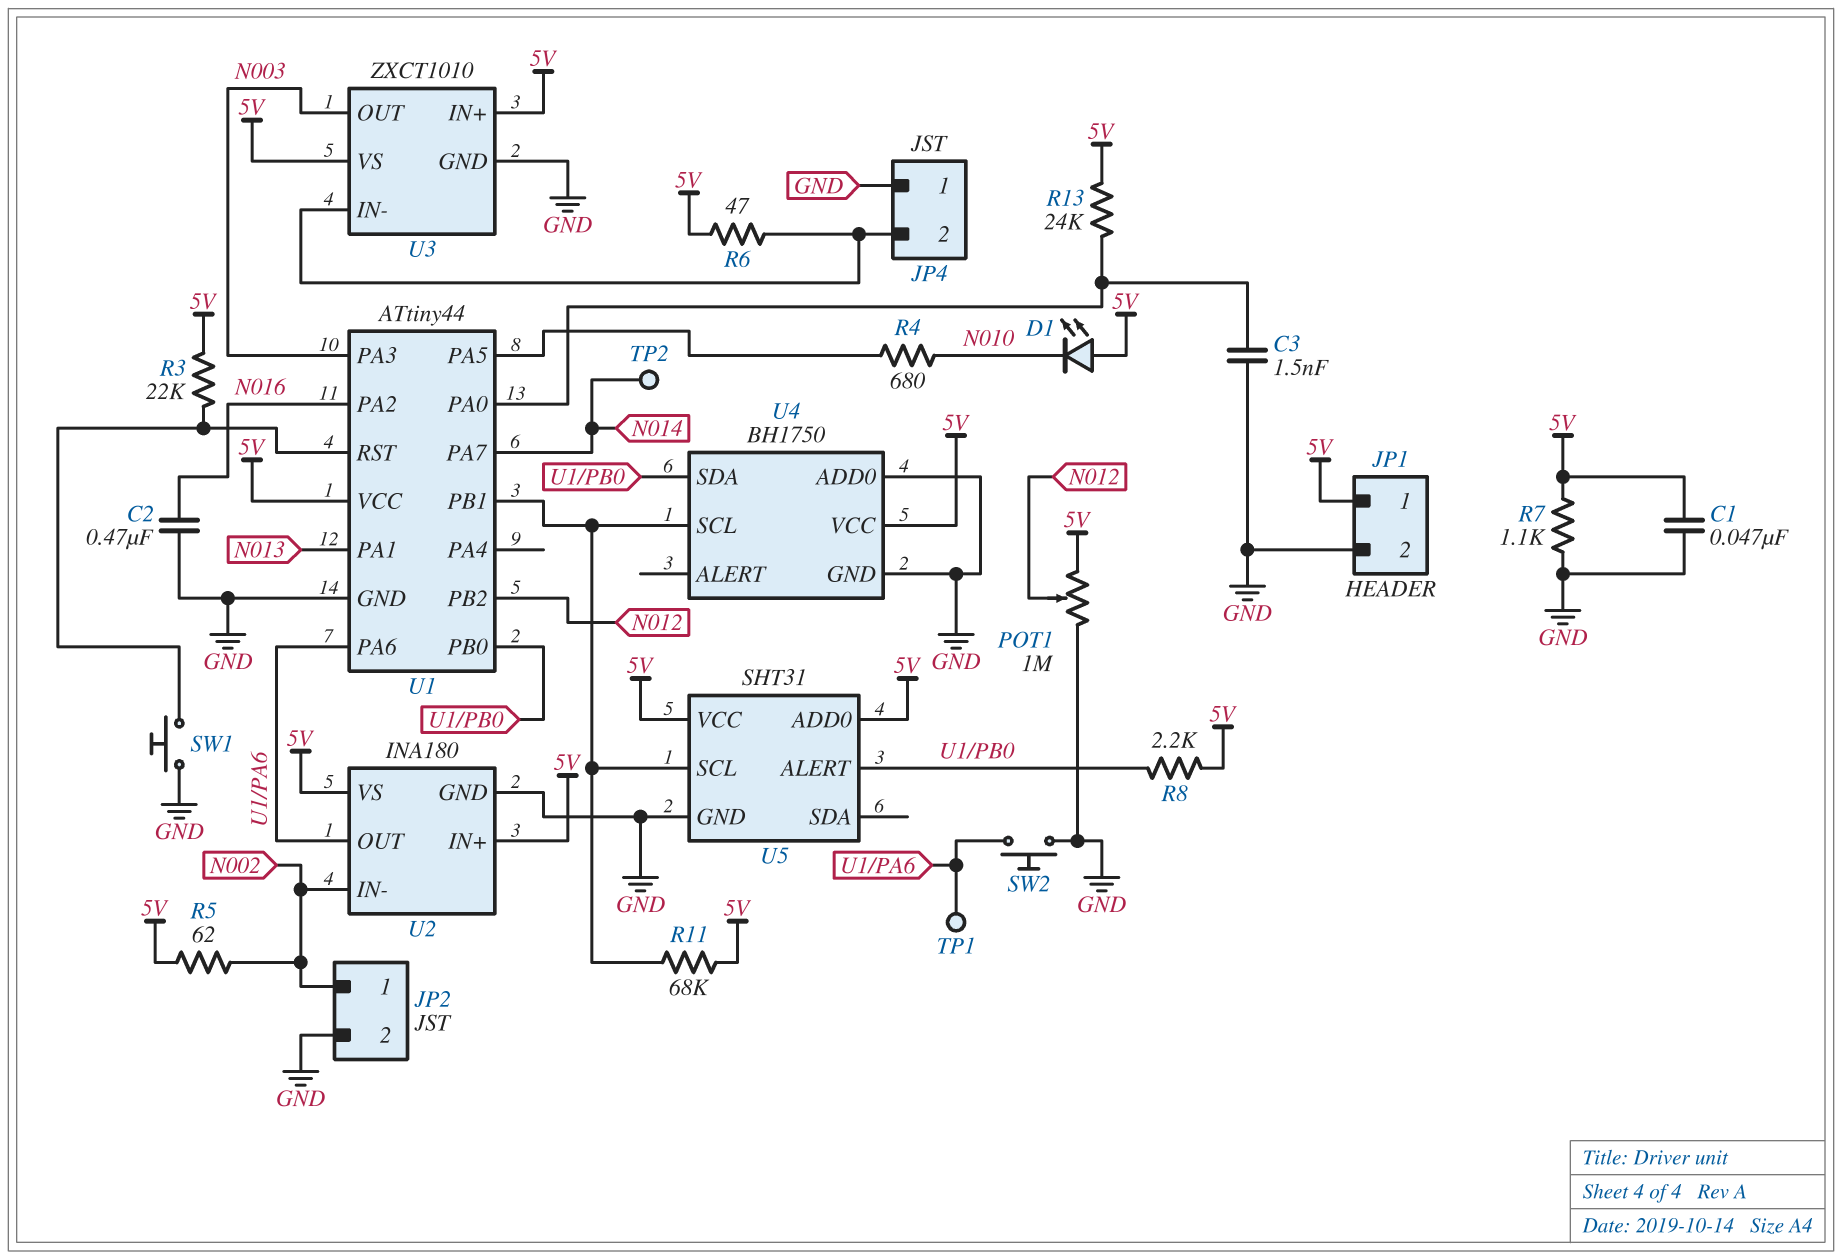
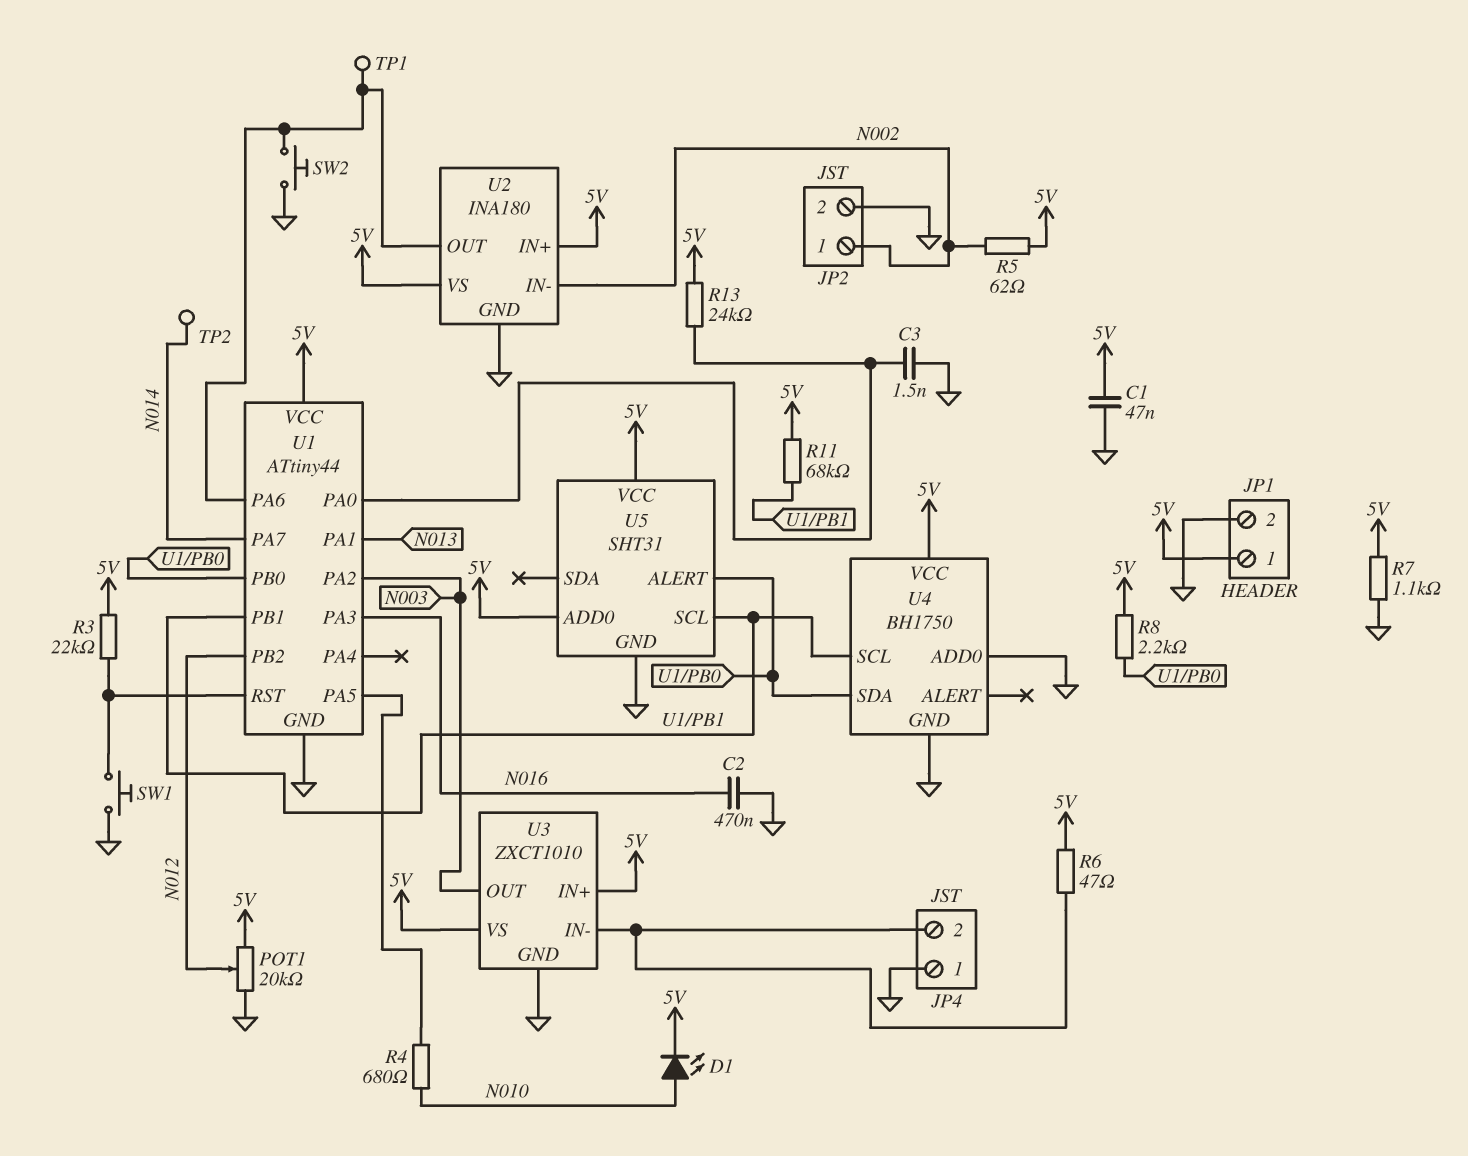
D1: LED (A 5V, K N010) -> LED (A N010, K 5V)
POT1: 1M (5V, GND, wiper N012) -> 20k (5V, GND, wiper N012)
U1 pin PA2: N016 -> N003
U1 pin PA3: N003 -> N016

